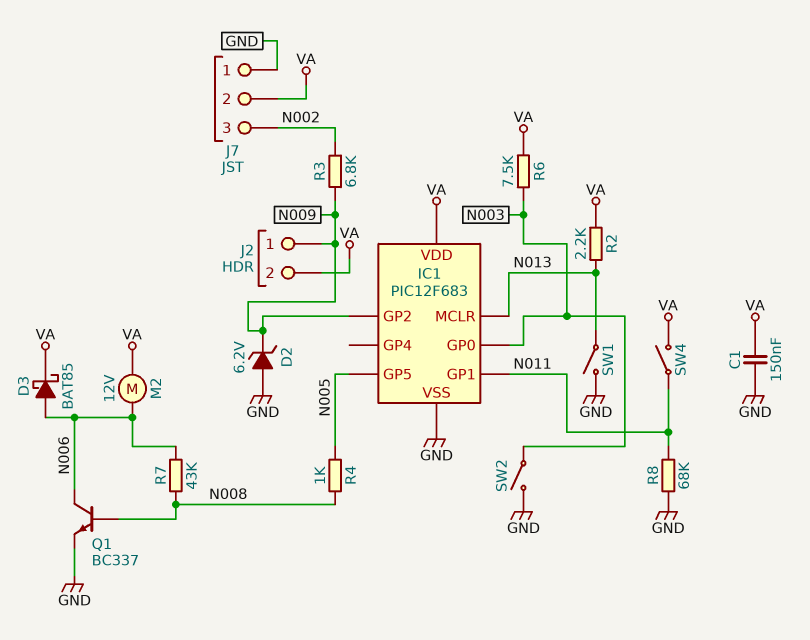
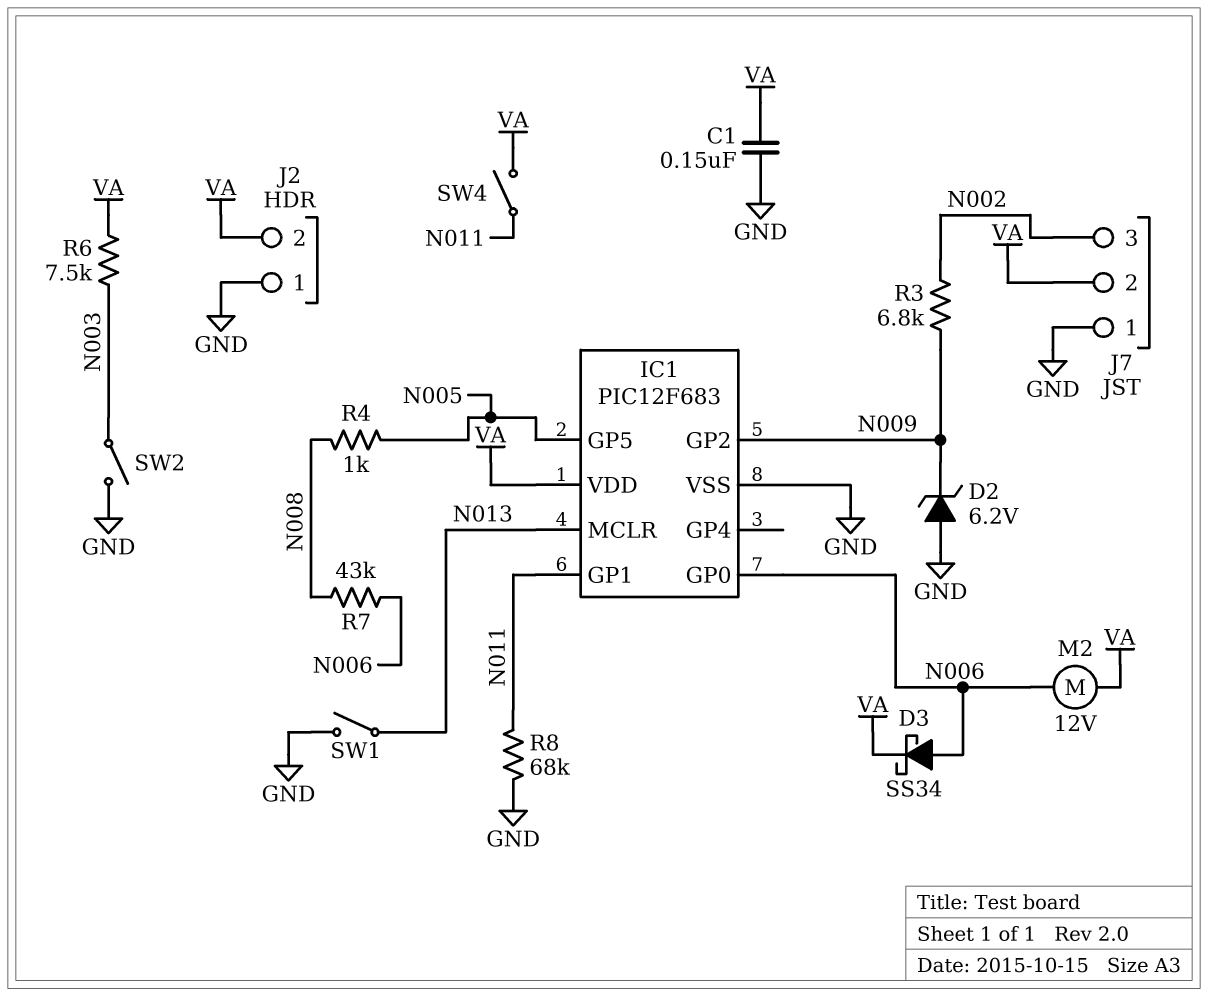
D3: schottky BAT85 (A N006, K VA) -> schottky SS34 (A N006, K VA)
IC1 pin GP0: N003 -> N006
J2 pin 1: N009 -> GND
Q1: NPN BC337 (B N008, C N006, E GND) -> none
R2: 2.2k (N013, VA) -> none

